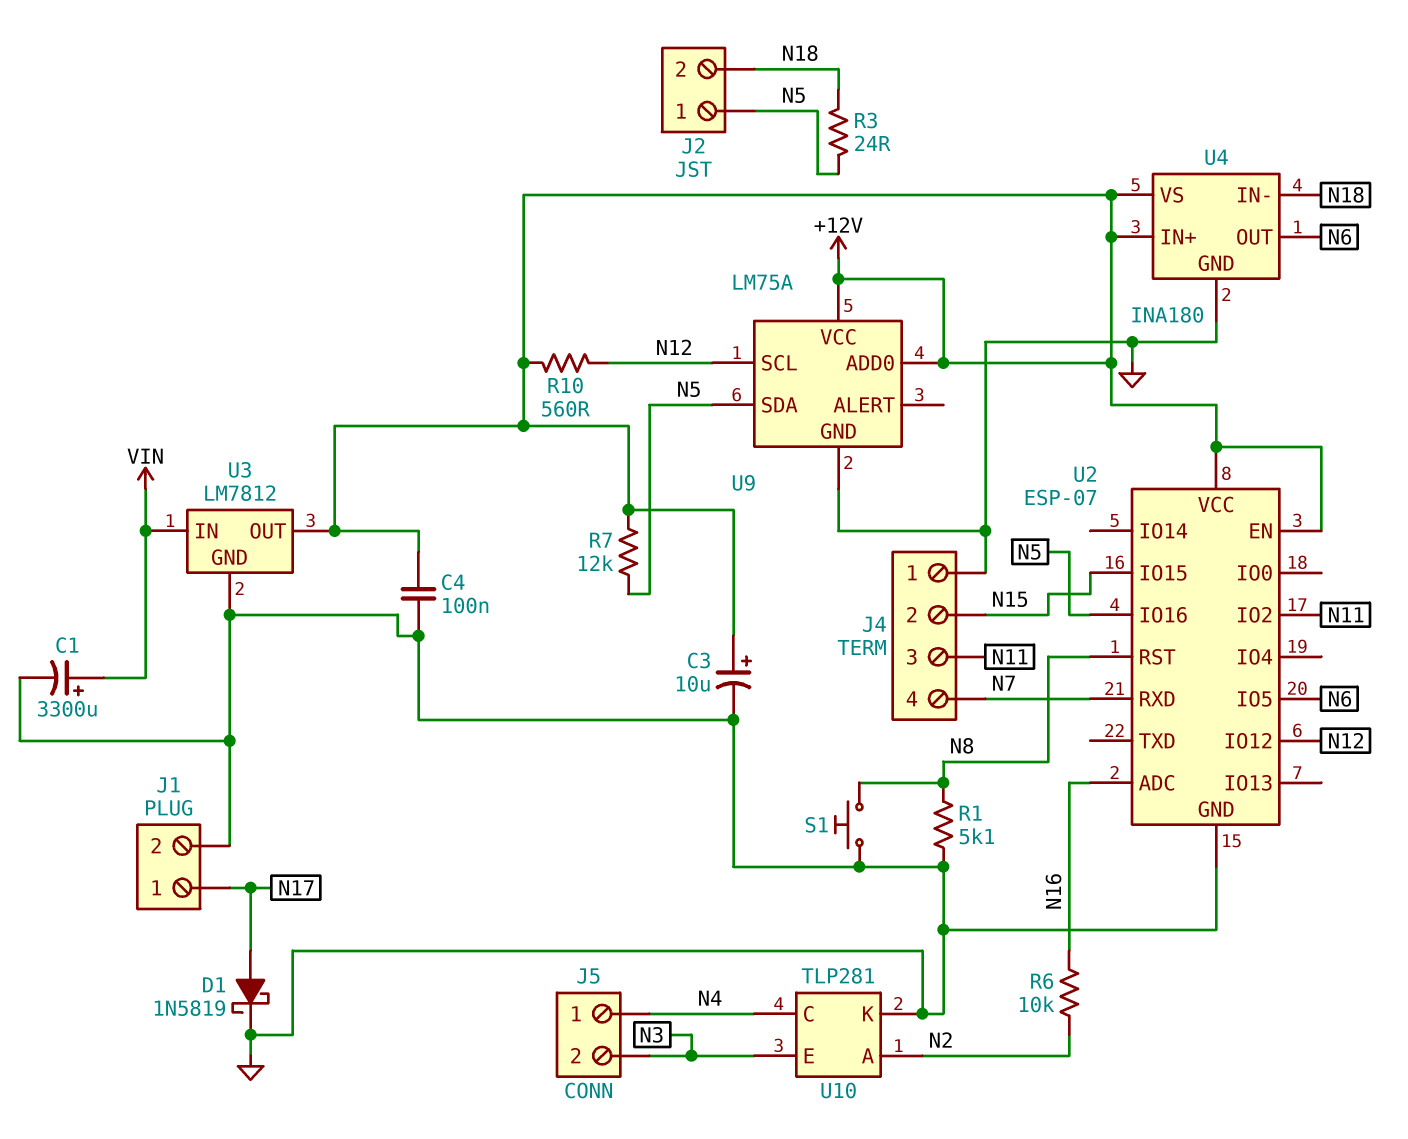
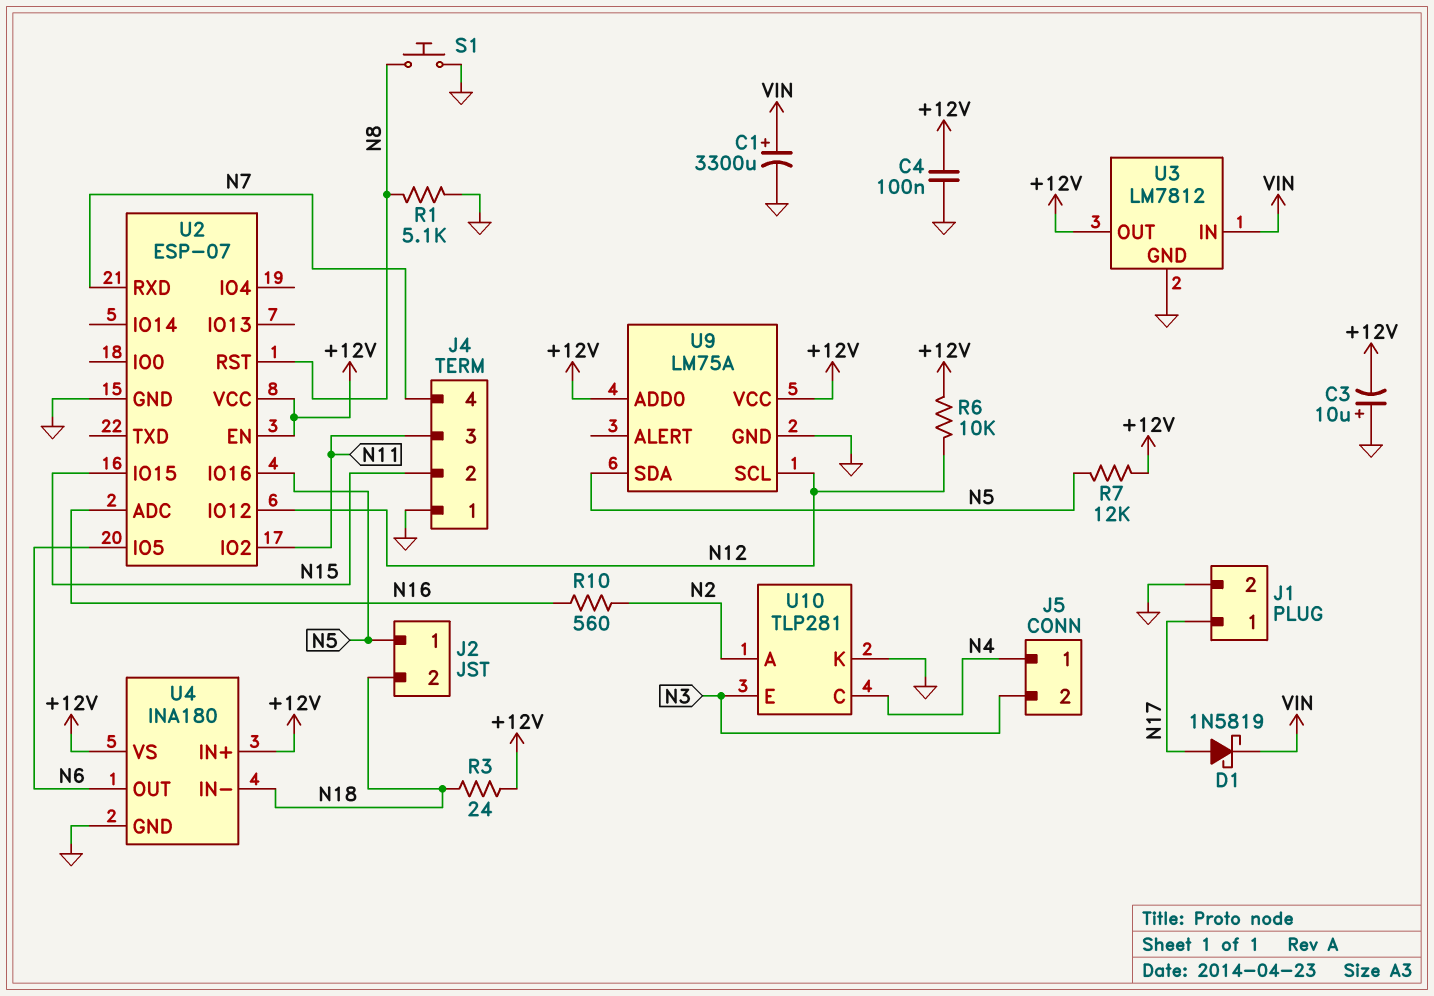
C3: 10uF (plus +12V, minus GND) -> 10uF (plus GND, minus +12V)
D1: schottky 1N5819 (A N17, K GND) -> schottky 1N5819 (A N17, K VIN)
R3: 24 (N5, N18) -> 24 (+12V, N18)
R6: 10k (N2, N16) -> 10k (+12V, N12)
R10: 560 (+12V, N12) -> 560 (N2, N16)

